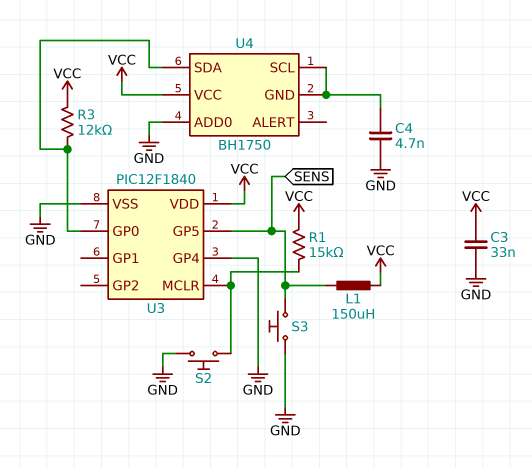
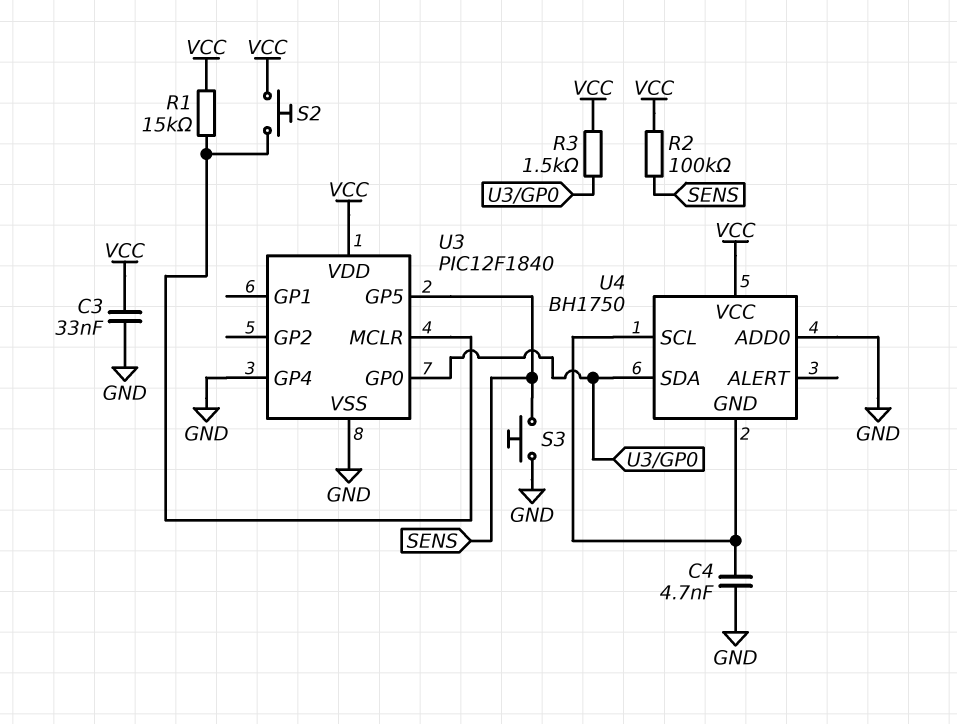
L1: 150uH (SENS, VCC) -> none
R2: none -> 100k (SENS, VCC)
R3: 12k (U3/GP0, VCC) -> 1.5k (U3/GP0, VCC)
S2: button (GND, U3/MCLR) -> button (U3/MCLR, VCC)

